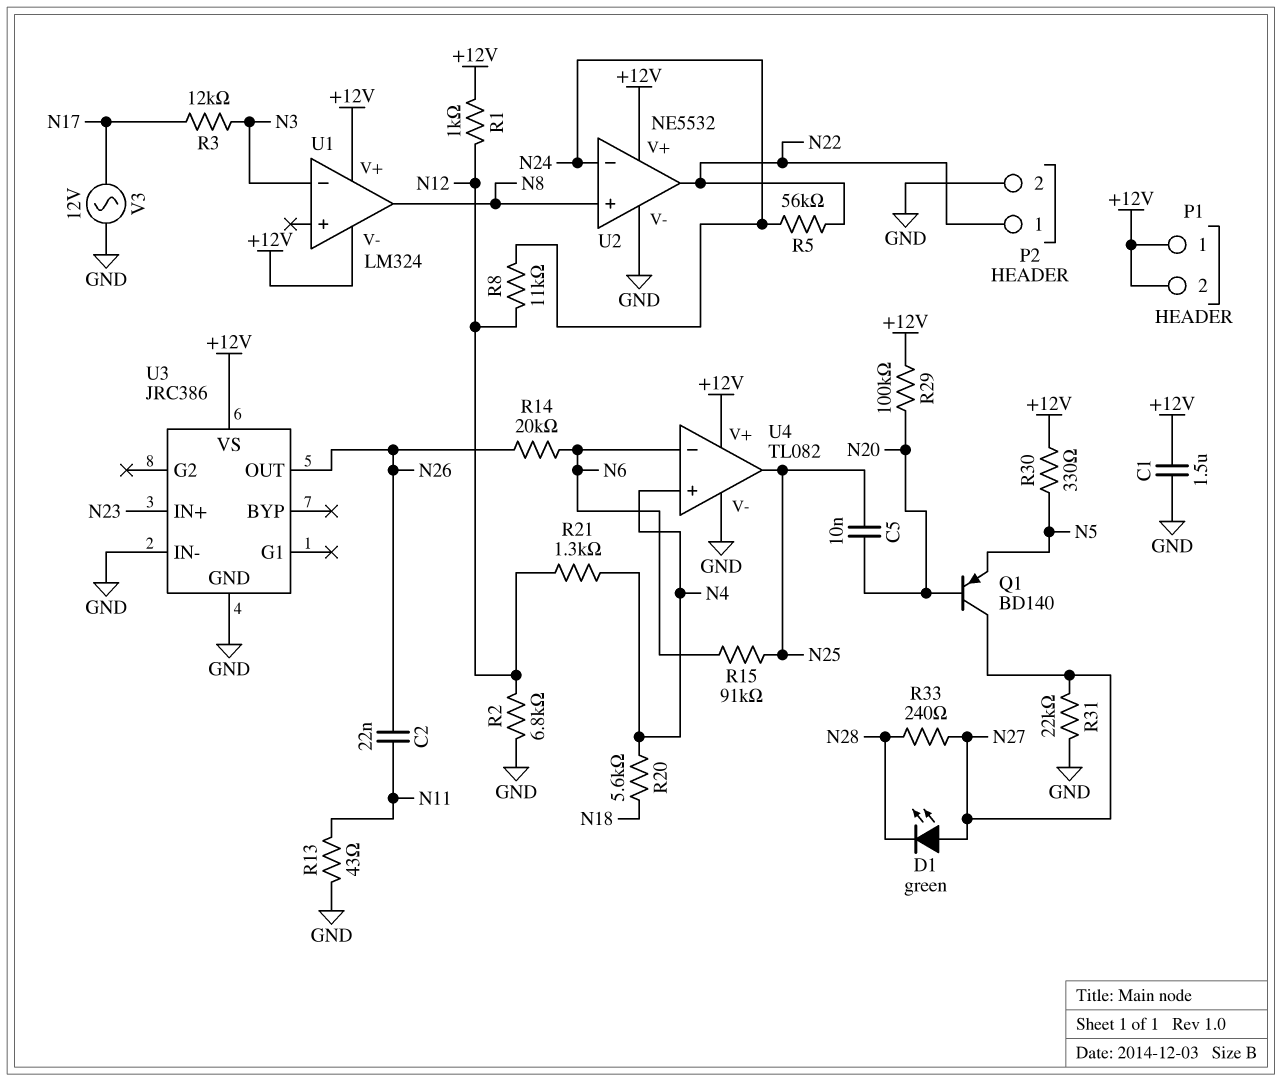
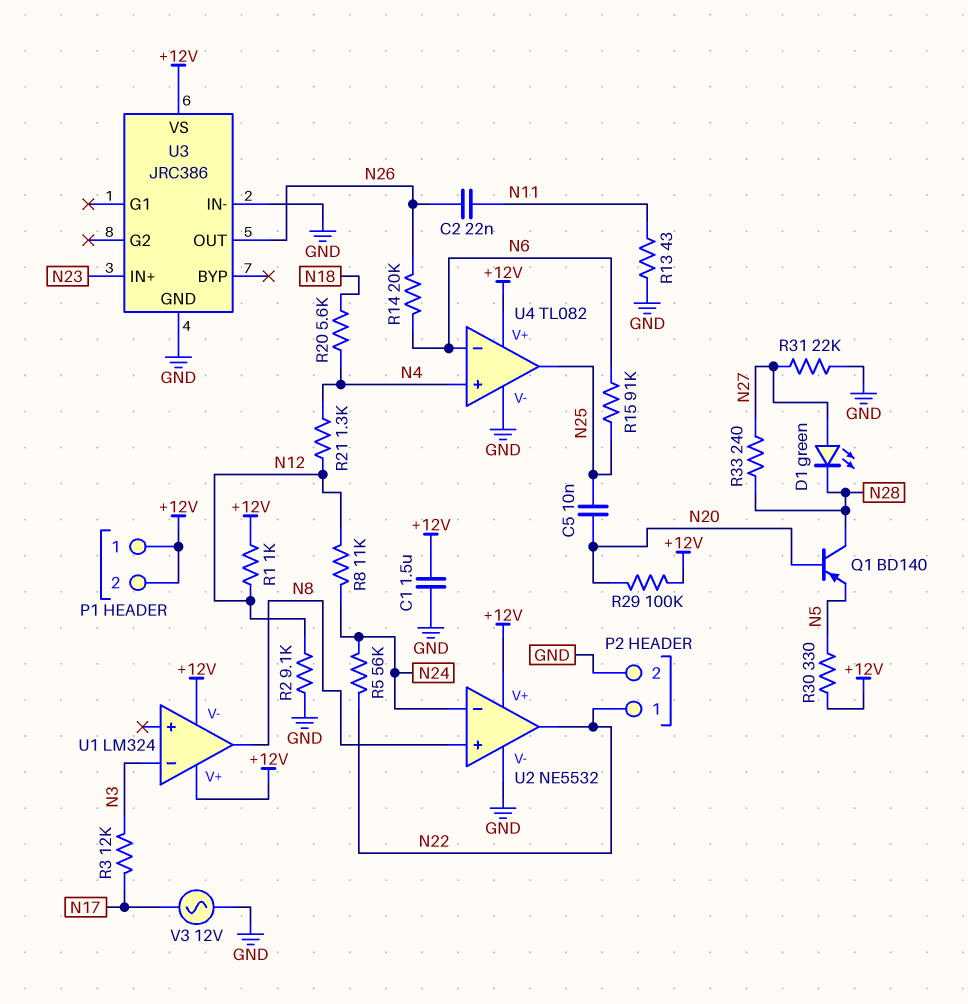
Q1: PNP BD140 (B N20, C N27, E N5) -> PNP BD140 (B N20, C N28, E N5)
R2: 6.8k (GND, N12) -> 9.1k (GND, N12)

